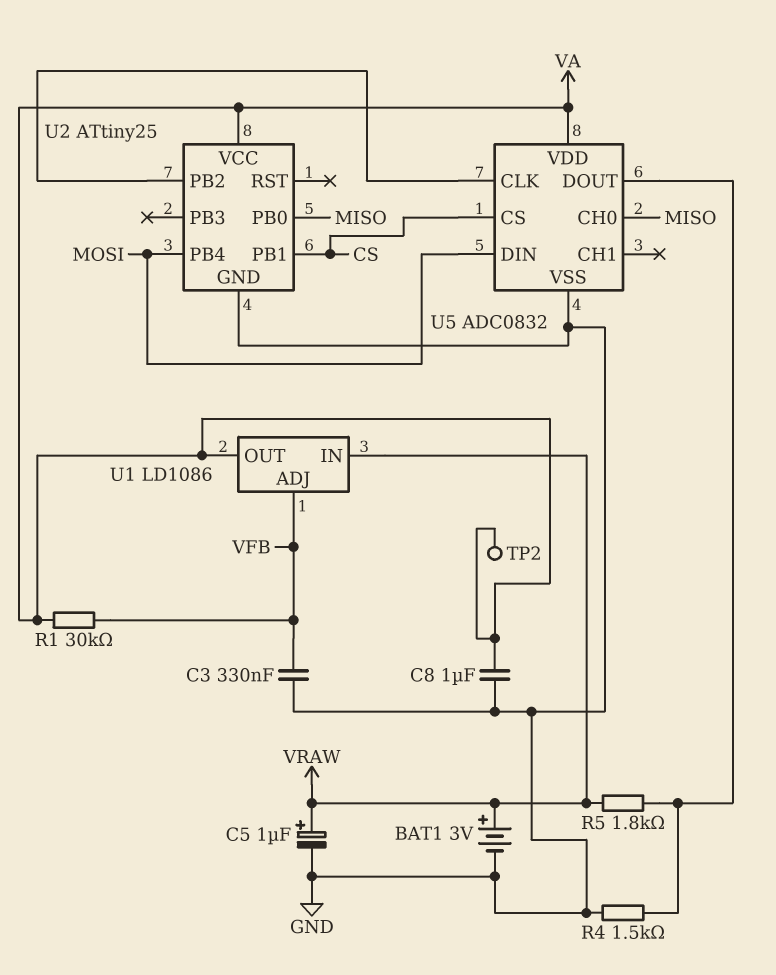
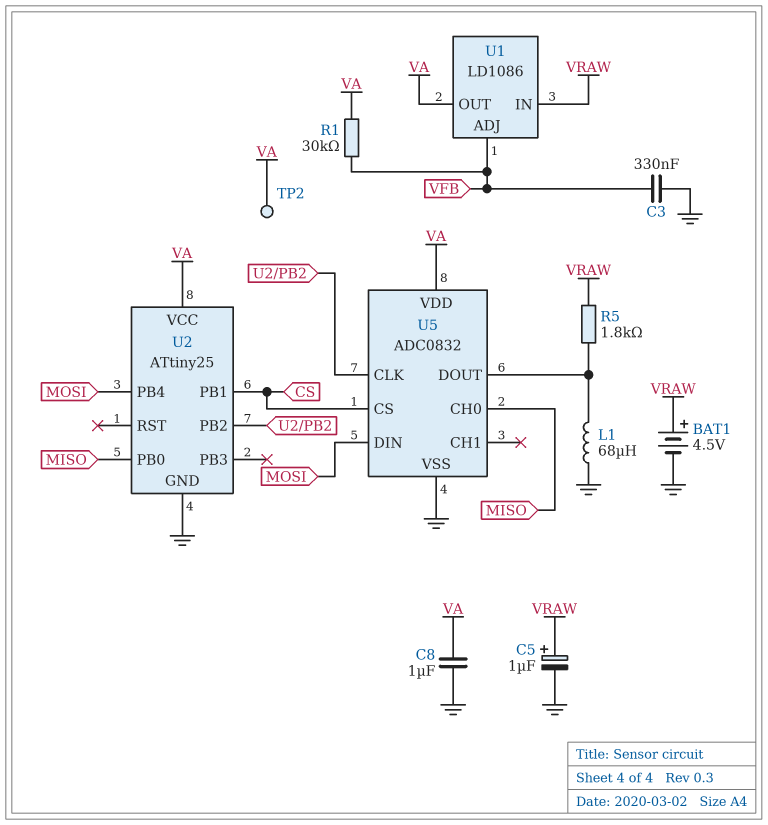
BAT1: 3V (plus VRAW, minus GND) -> 4.5V (plus VRAW, minus GND)
L1: none -> 68uH (GND, U5/DOUT)
R4: 1.5k (GND, U5/DOUT) -> none

